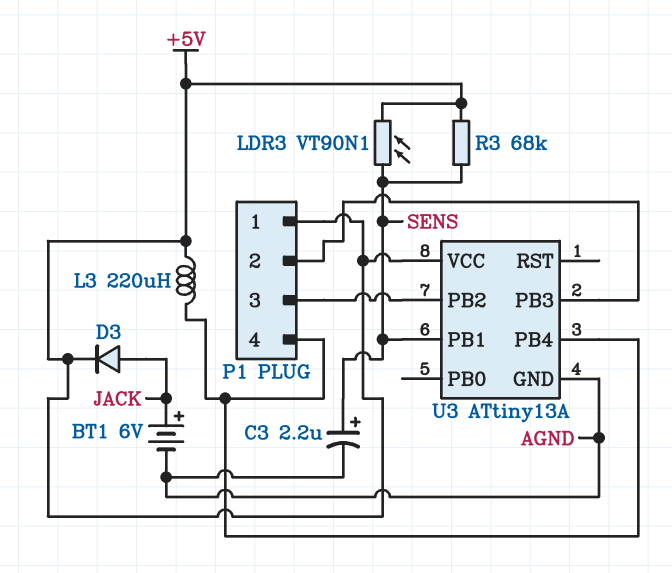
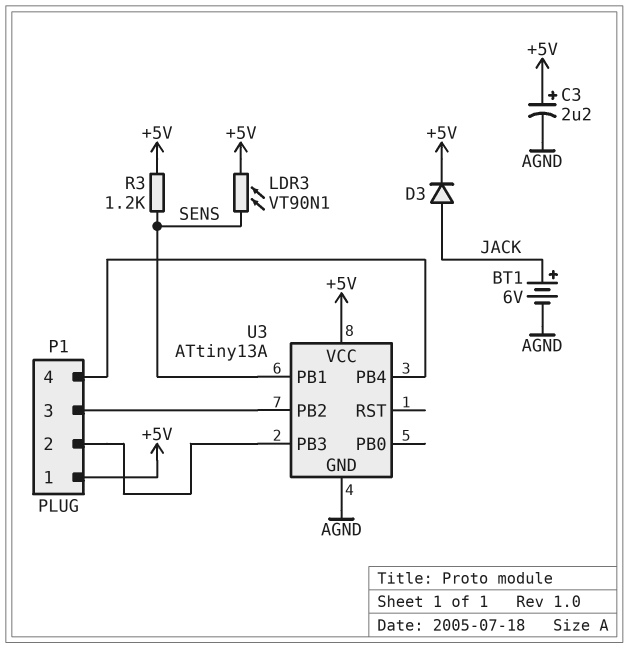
C3: 2.2uF (plus SENS, minus AGND) -> 2.2uF (plus +5V, minus AGND)
L3: 220uH (+5V, P1/4) -> none
R3: 68k (+5V, SENS) -> 1.2k (+5V, SENS)

